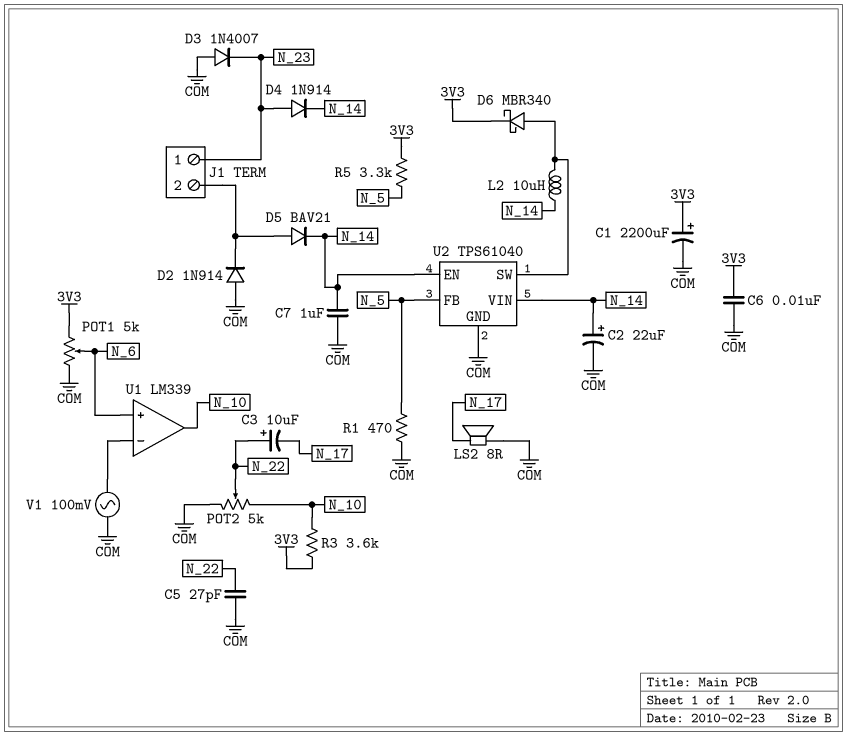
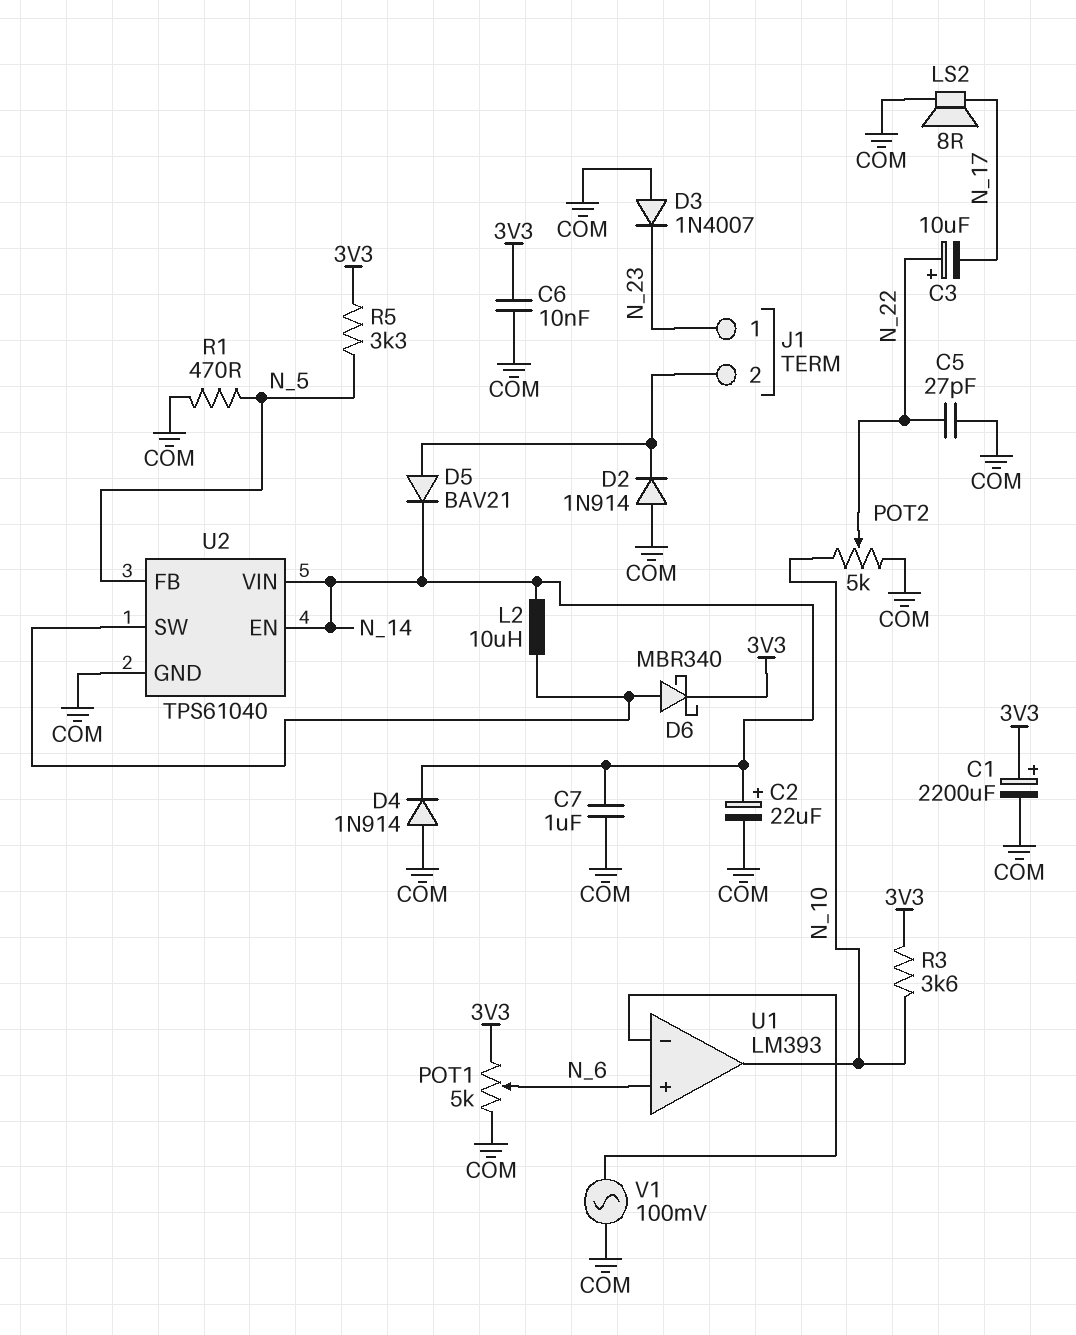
D4: diode 1N914 (A N_23, K N_14) -> diode 1N914 (A COM, K N_14)
U1: LM339 -> LM393

